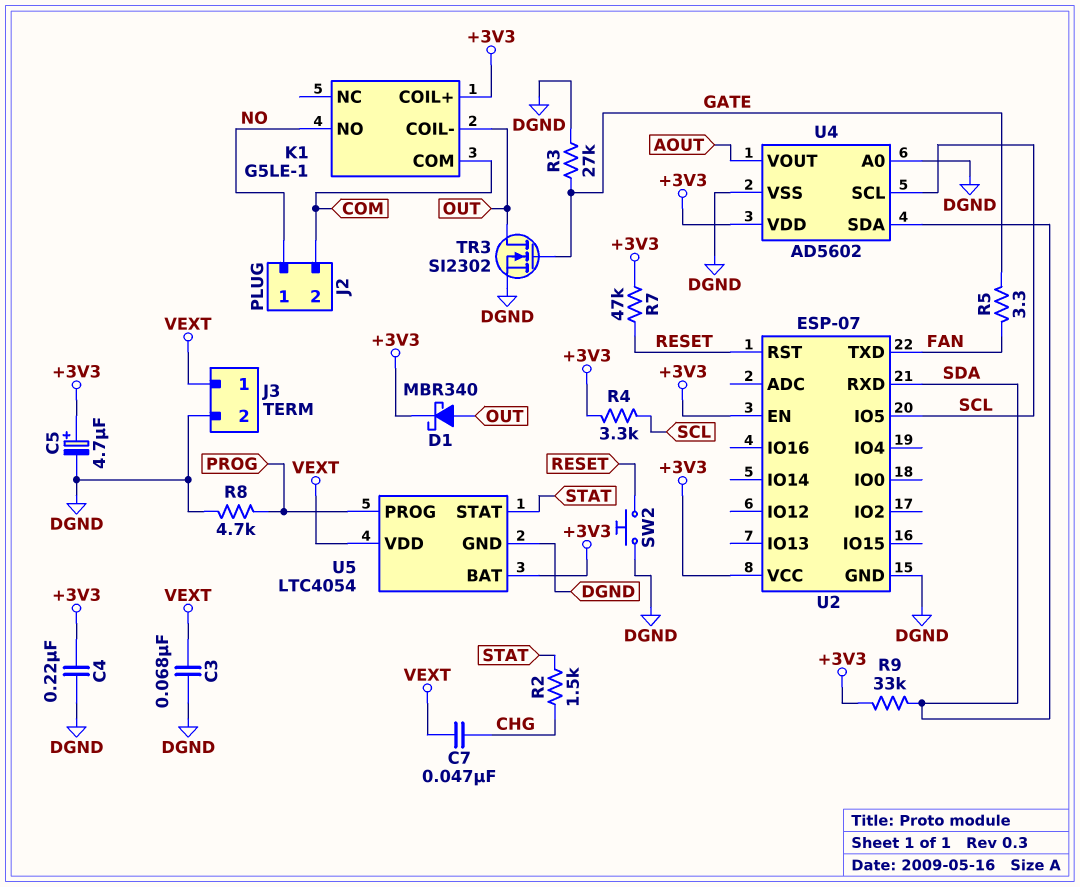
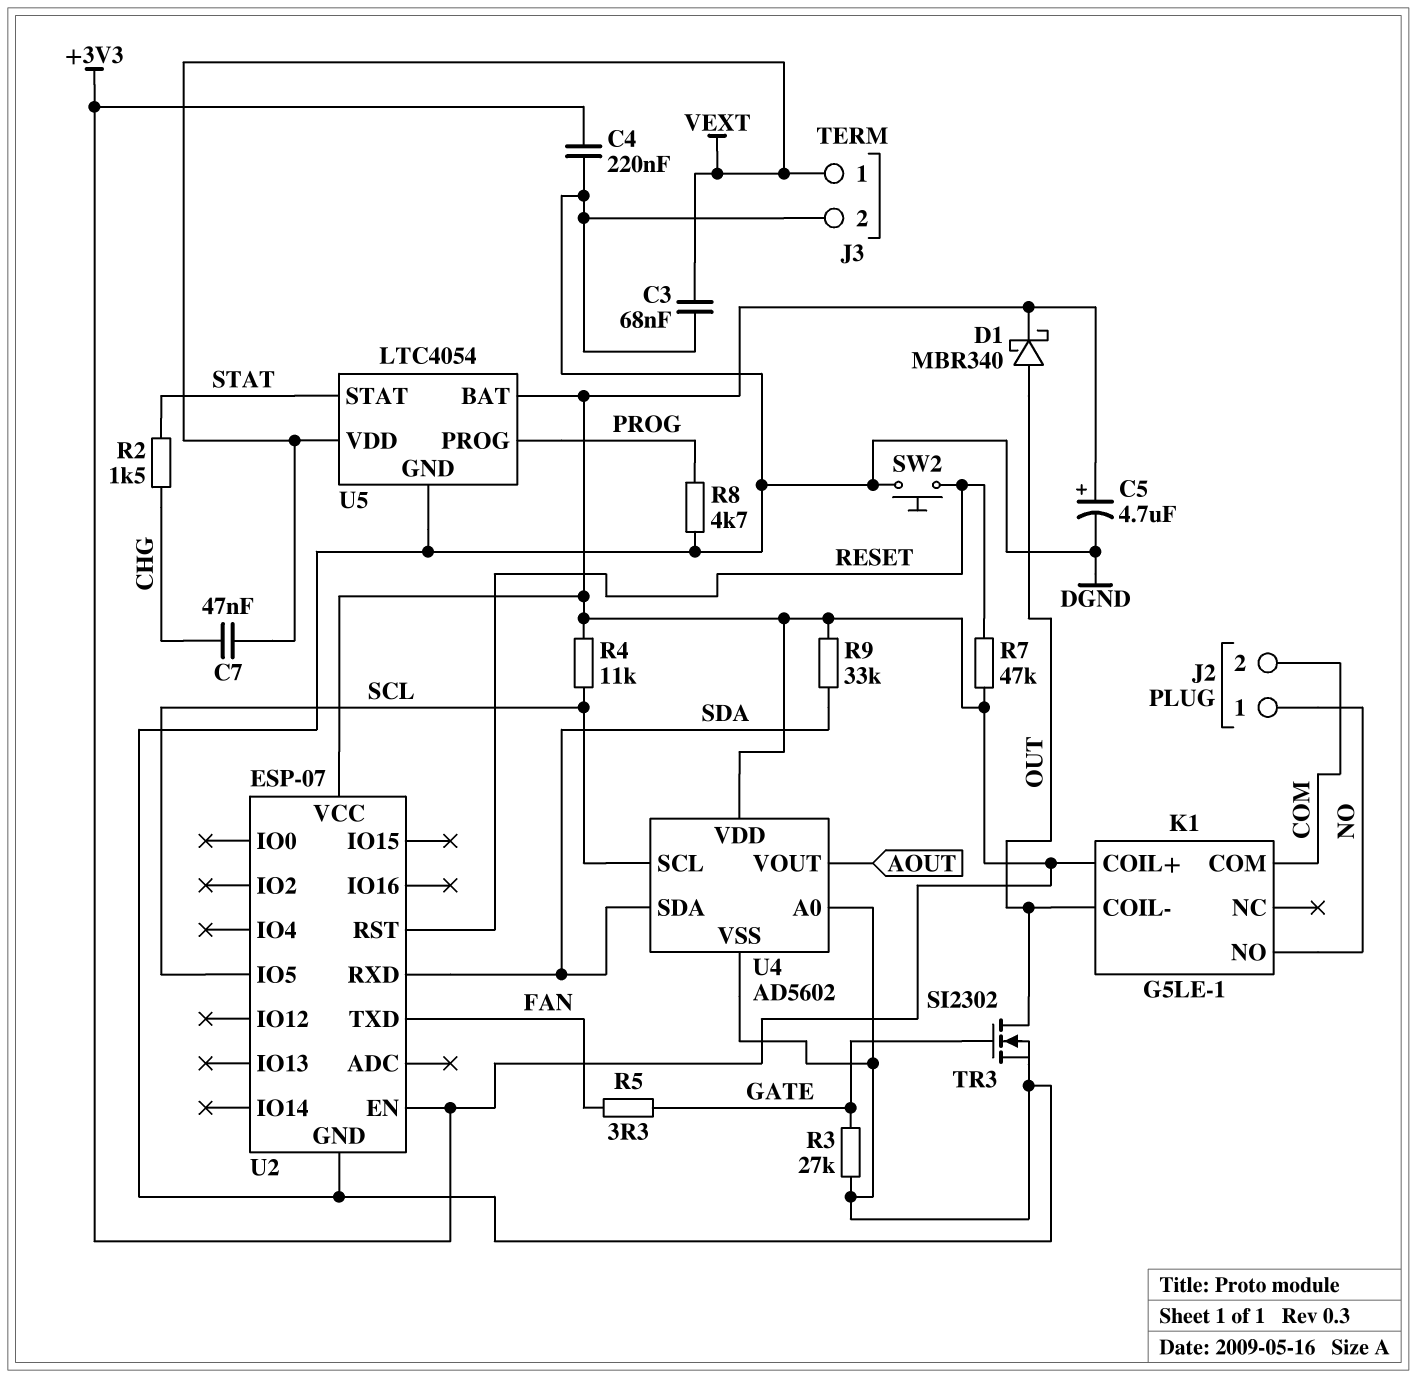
R4: 3.3k (+3V3, SCL) -> 11k (+3V3, SCL)

